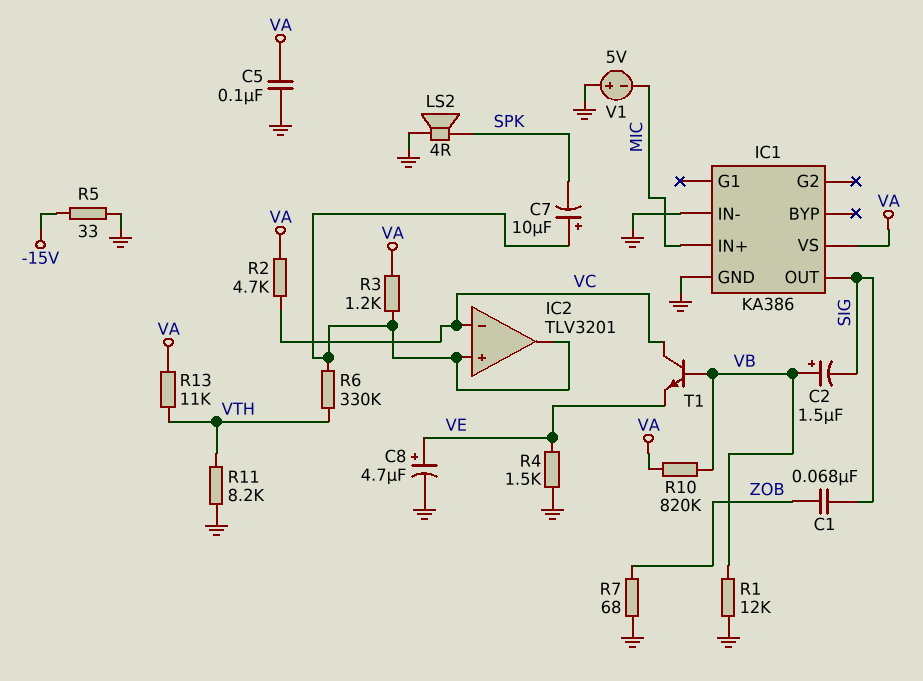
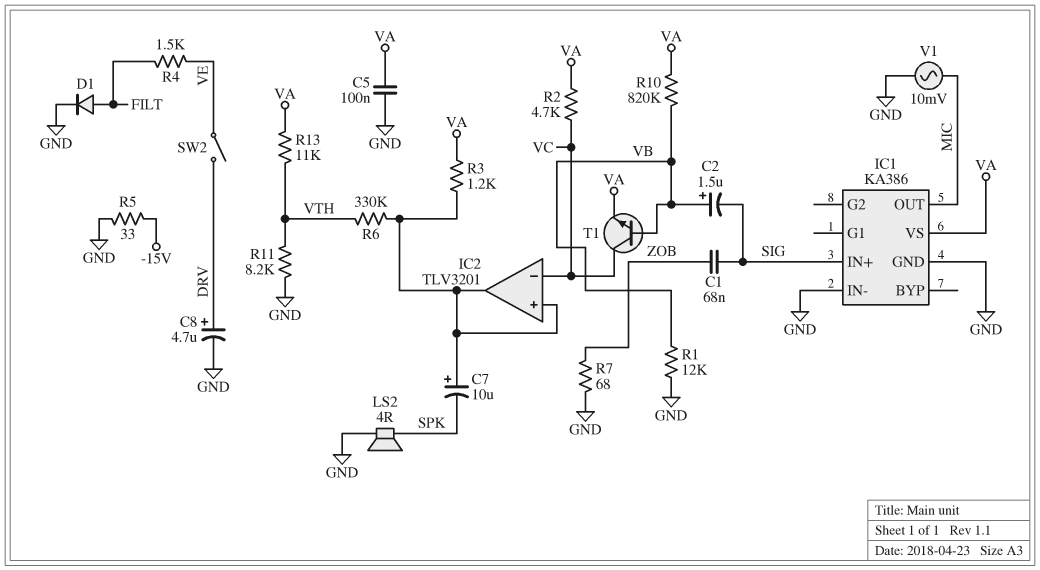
C8: 4.7uF (plus VE, minus GND) -> 4.7uF (plus DRV, minus GND)
D1: none -> diode (A FILT, K GND)
IC1 pin IN+: MIC -> SIG
IC1 pin OUT: SIG -> MIC
R4: 1.5k (GND, VE) -> 1.5k (FILT, VE)
SW2: none -> switch (DRV, VE)
T1: NPN (B VB, C VC, E VE) -> NPN (B VB, C VC, E VA)
V1: 5V (plus GND, minus MIC) -> AC 10mV (GND, MIC)

